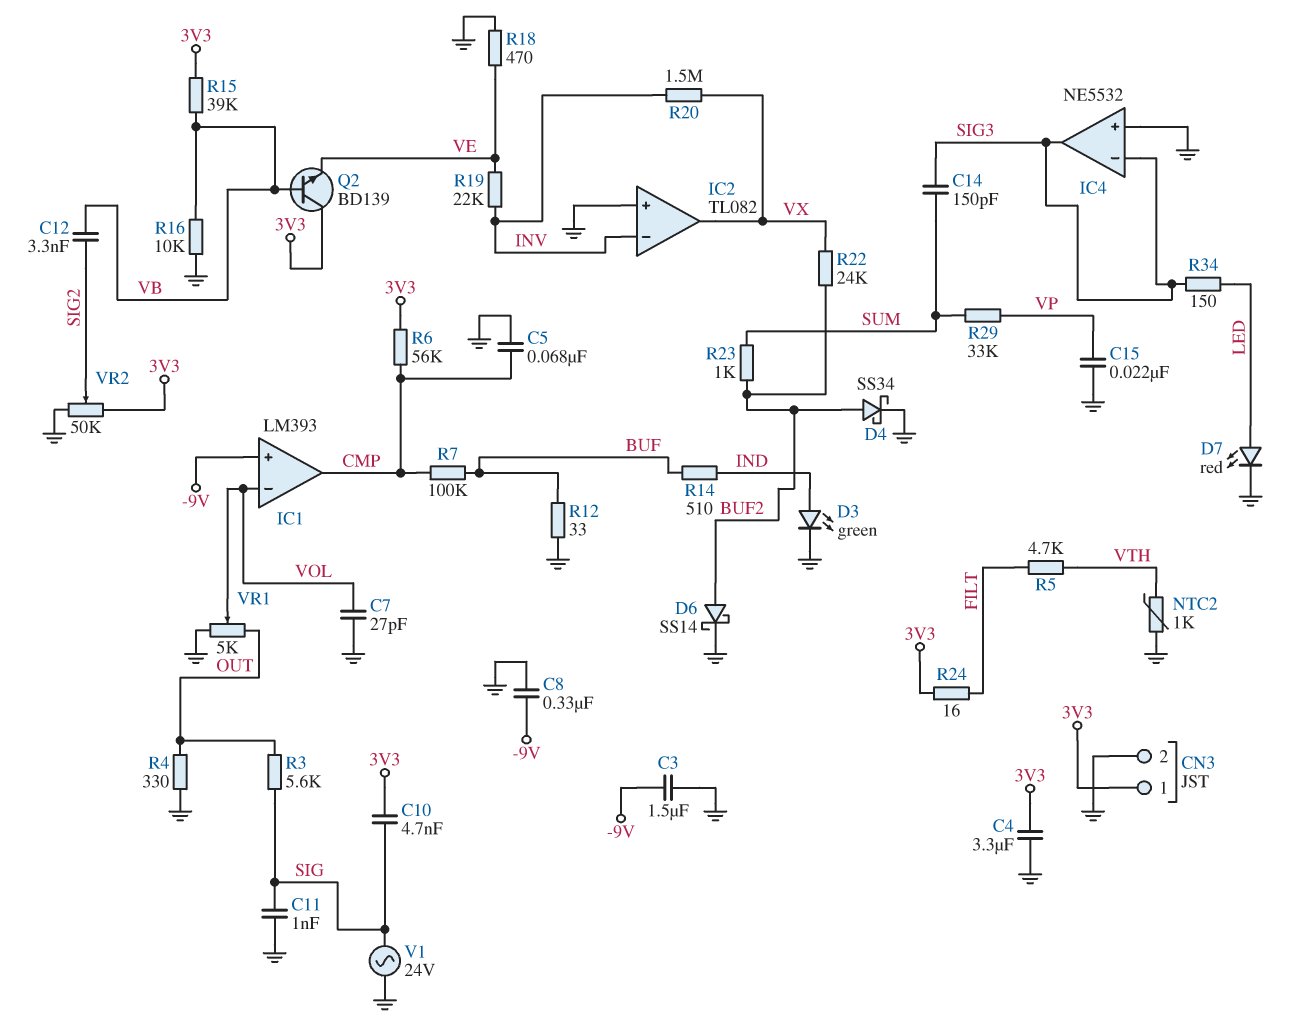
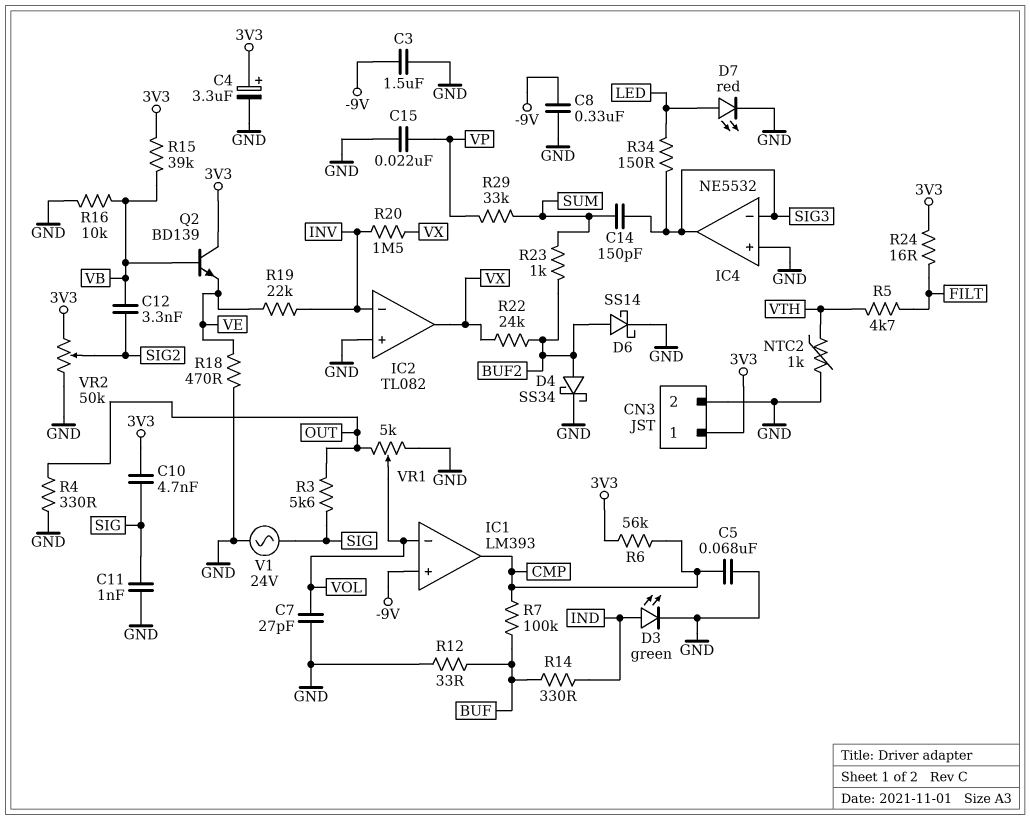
C4: 3.3uF (3V3, GND) -> 3.3uF (plus 3V3, minus GND)
R14: 510 (BUF, IND) -> 330 (BUF, IND)

